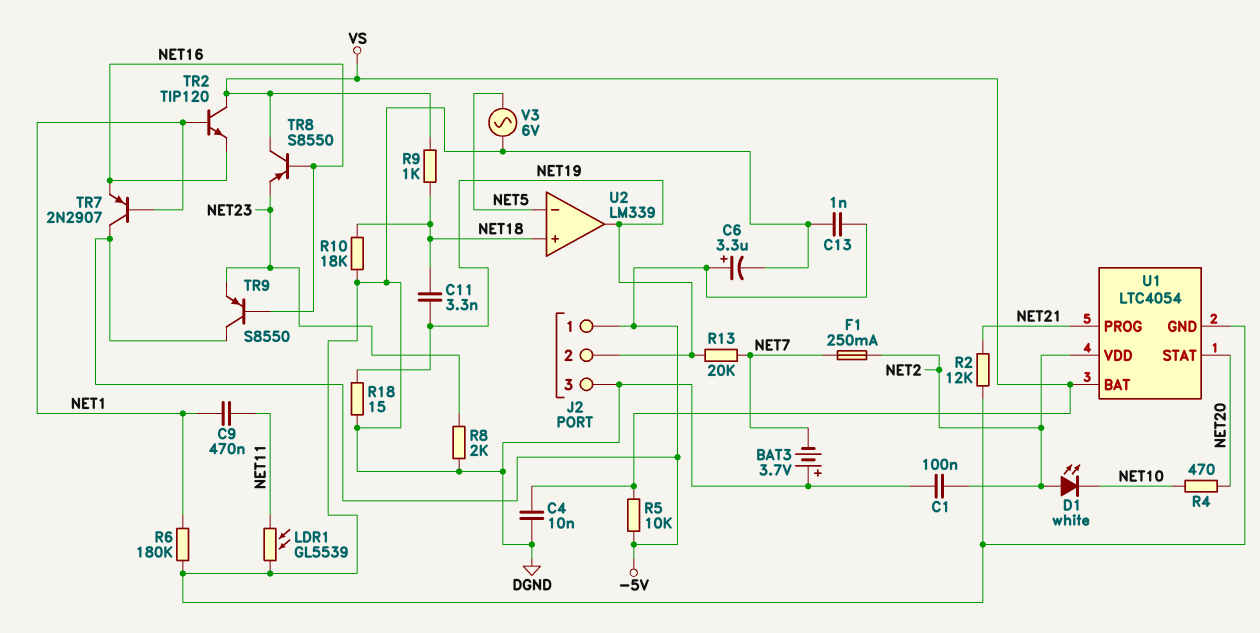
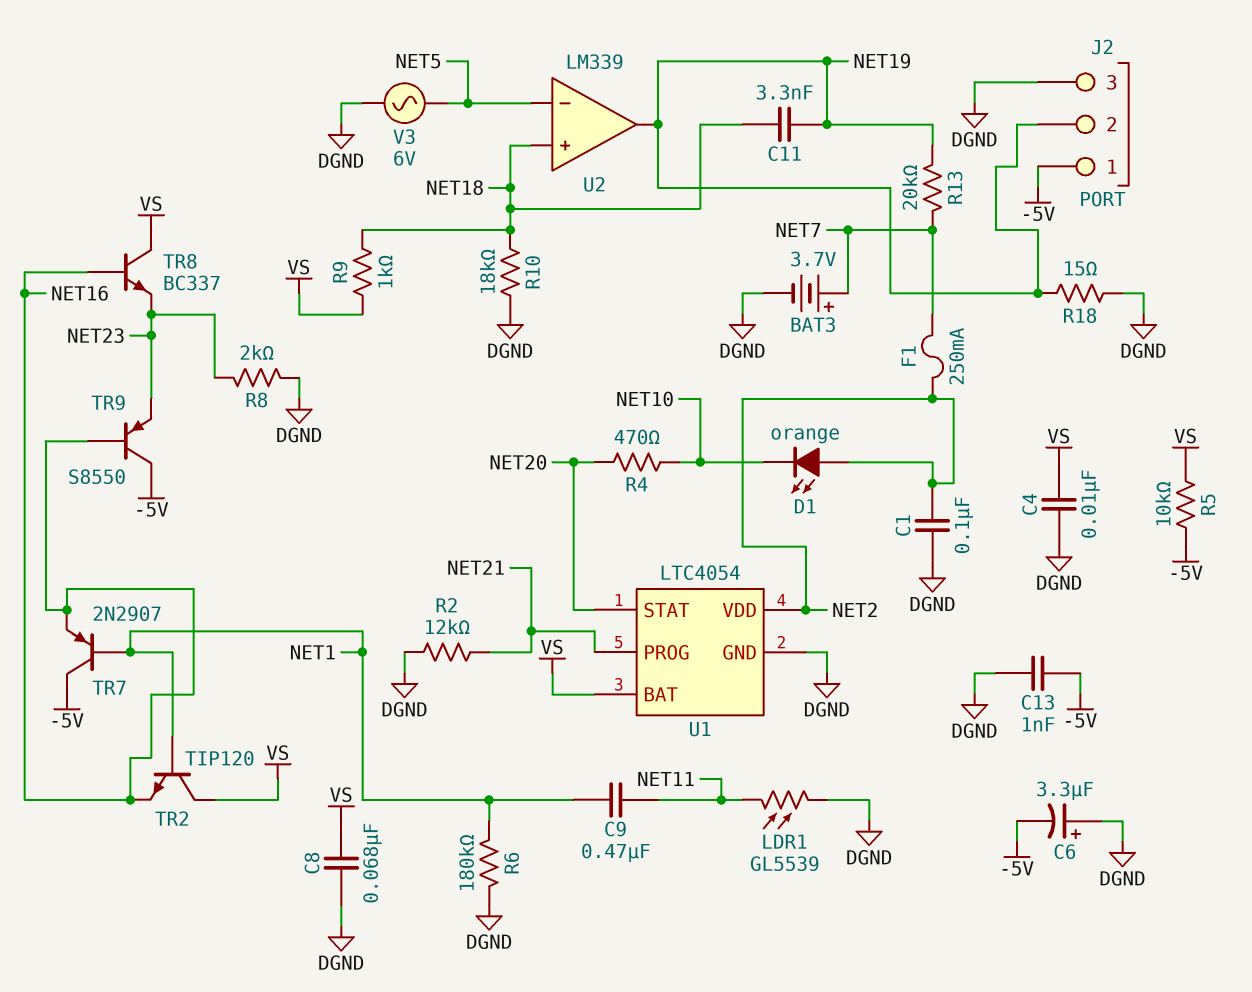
BAT3: 3.7V (plus DGND, minus NET7) -> 3.7V (plus NET7, minus DGND)
C6: 3.3uF (plus -5V, minus DGND) -> 3.3uF (plus DGND, minus -5V)
C8: none -> 68nF (DGND, VS)
D1: LED white (A NET2, K NET10) -> LED orange (A NET2, K NET10)
TR8: PNP S8550 (B NET16, C VS, E NET23) -> NPN BC337 (B NET16, C VS, E NET23)

